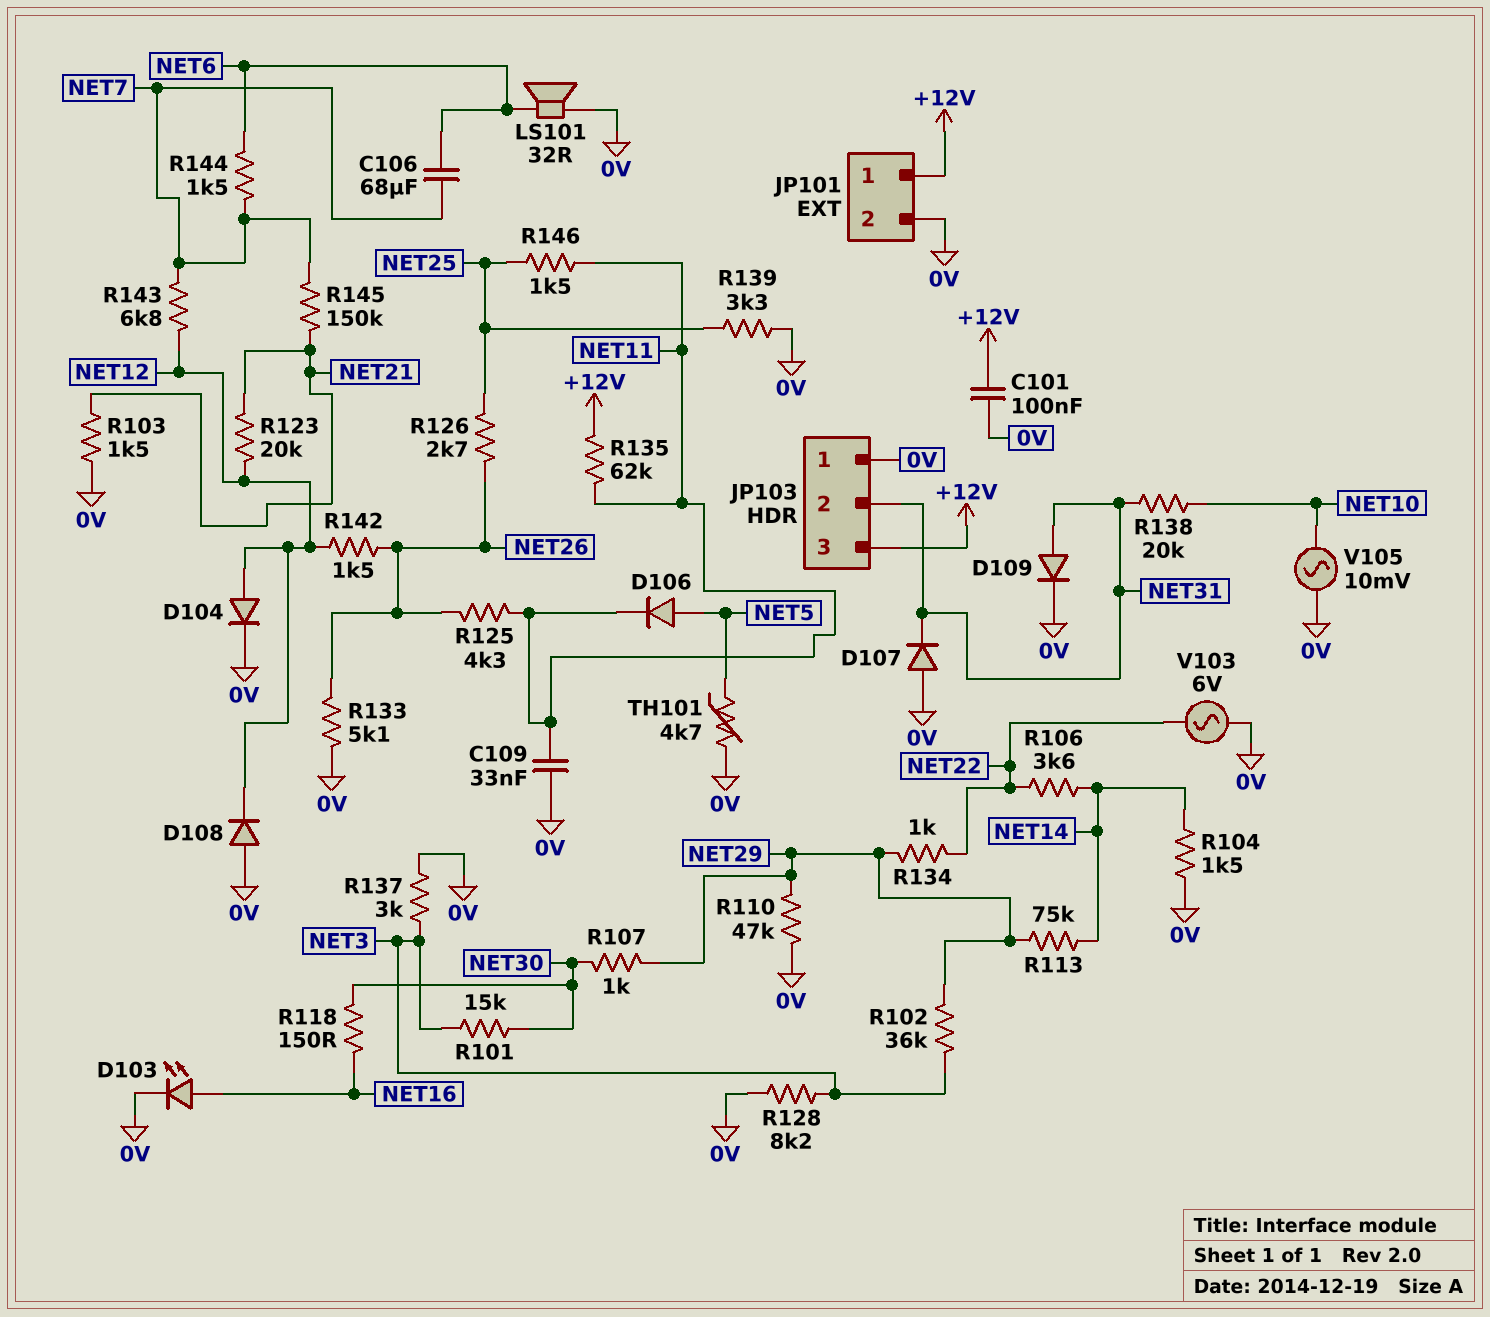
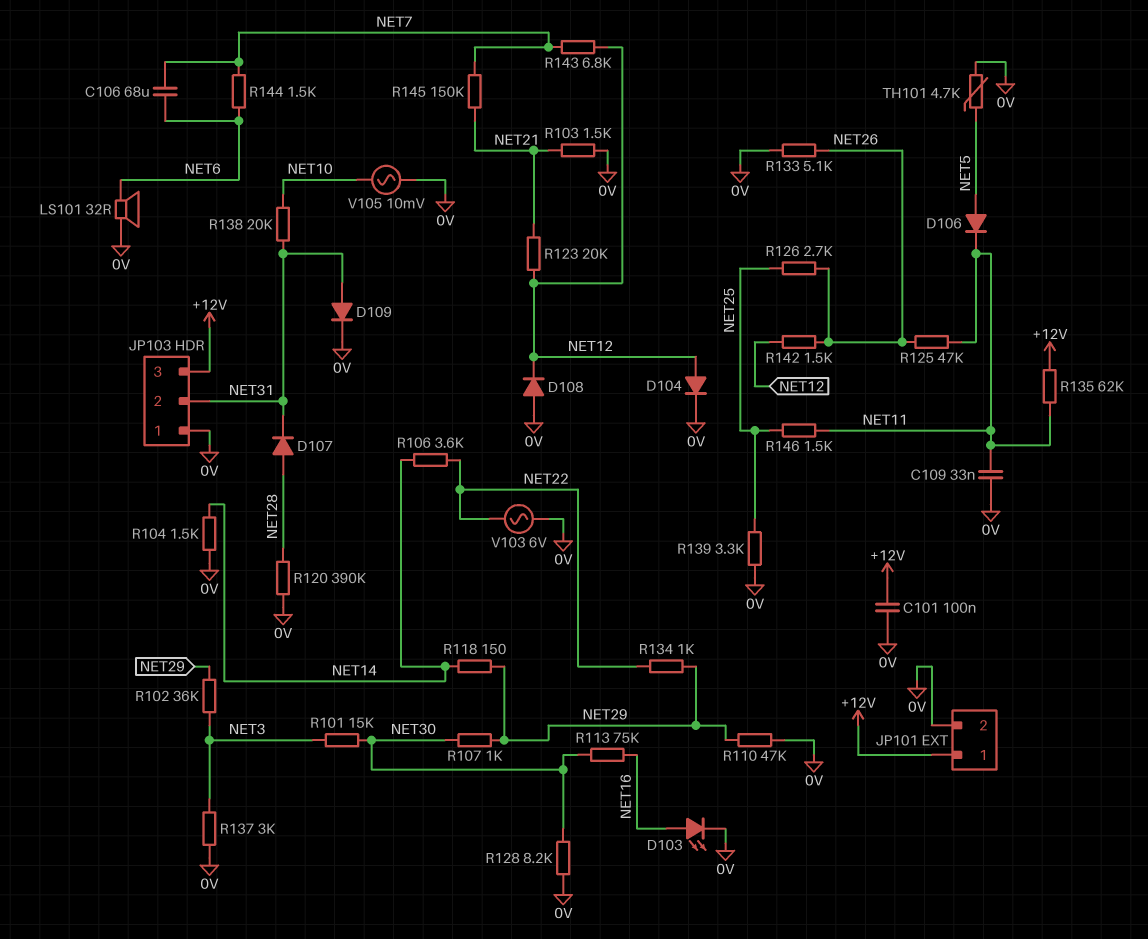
D107: diode (A 0V, K NET31) -> diode (A NET28, K NET31)
R113: 75k (NET14, NET29) -> 75k (NET16, NET30)
R118: 150 (NET16, NET30) -> 150 (NET14, NET29)
R120: none -> 390k (0V, NET28)
R125: 4.3k (NET11, NET26) -> 47k (NET11, NET26)
R128: 8.2k (0V, NET3) -> 8.2k (0V, NET30)

